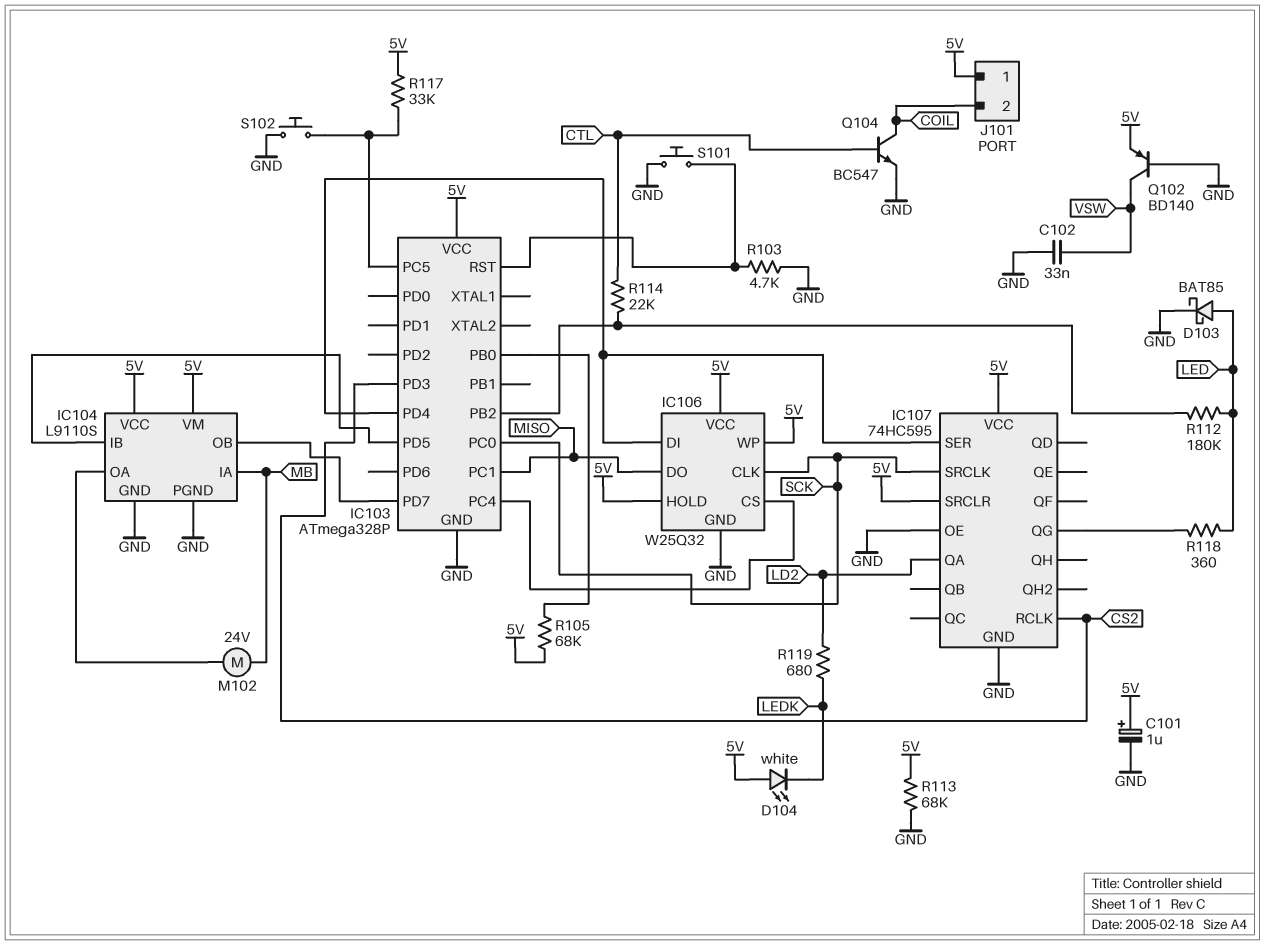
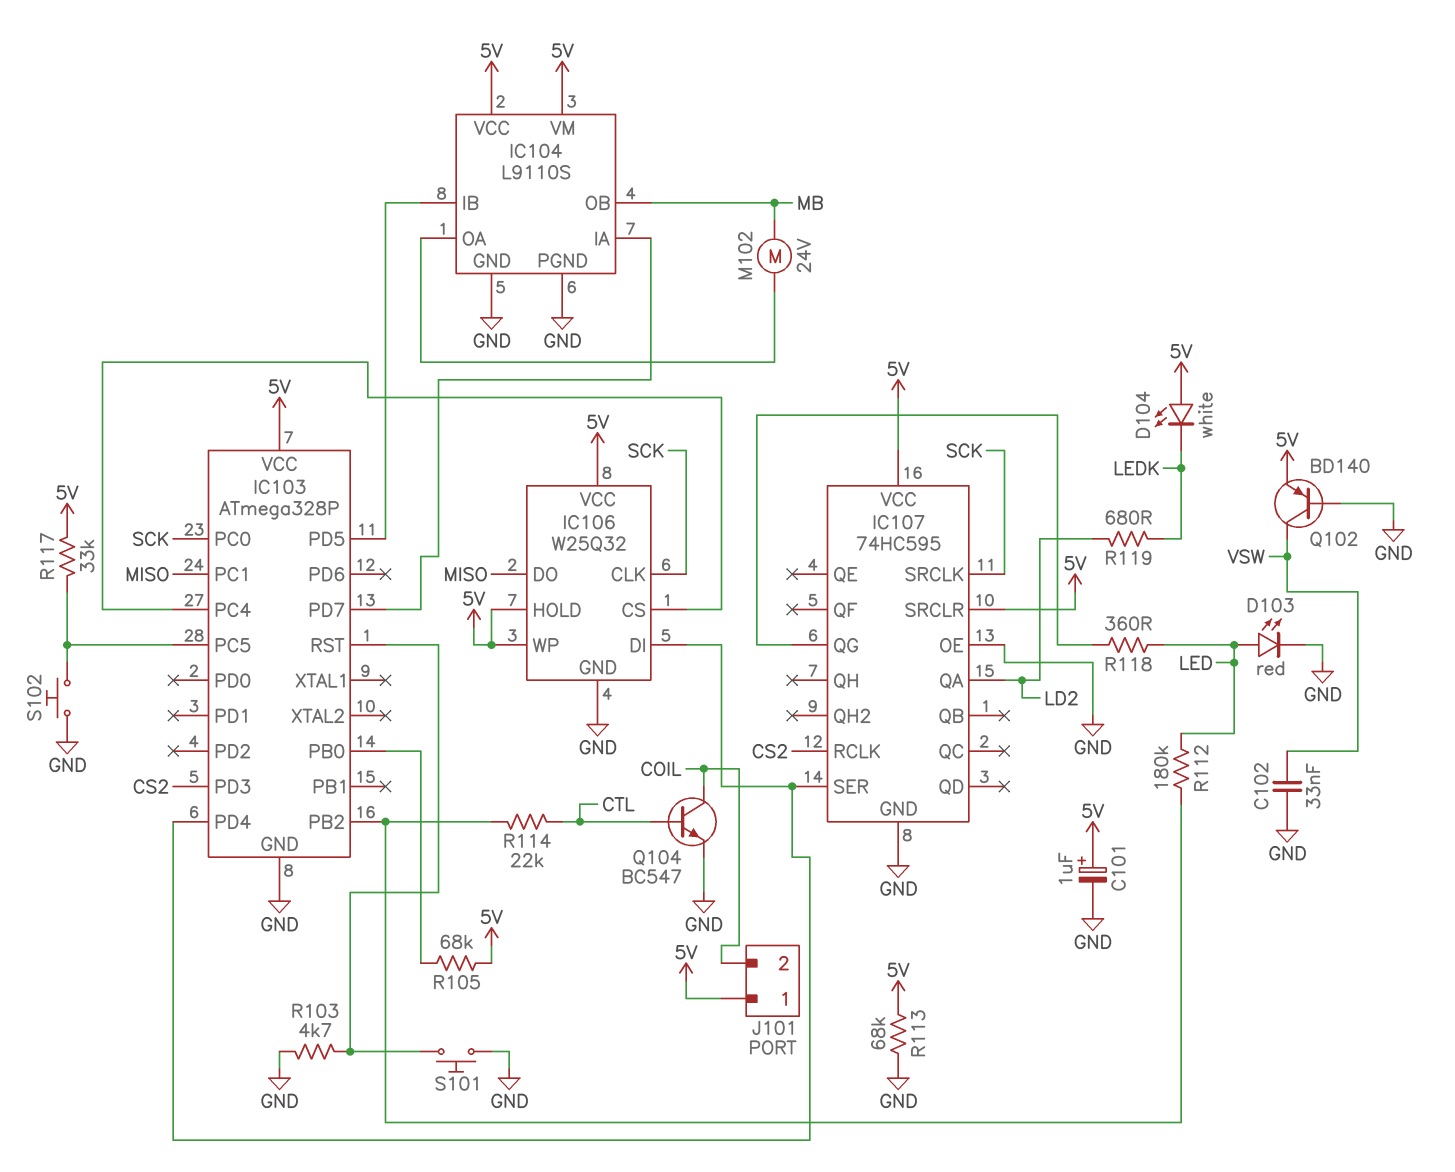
D103: schottky BAT85 (A LED, K GND) -> LED red (A LED, K GND)
IC104 pin IA: MB -> IC103/PD7
IC104 pin OB: IC103/PD7 -> MB

